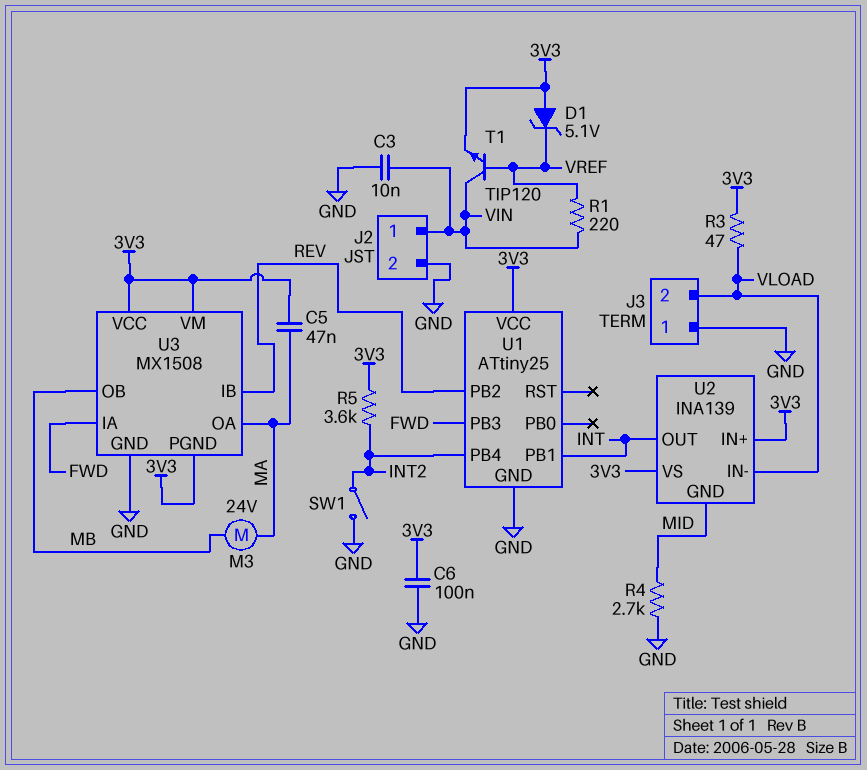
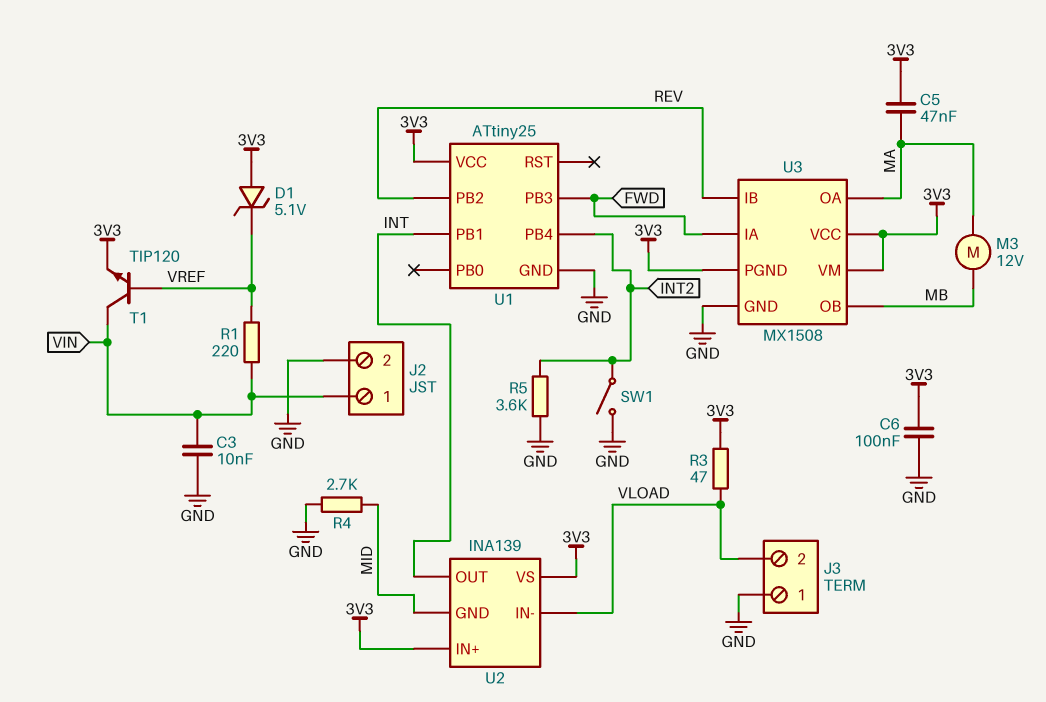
M3: motor 24V (MA, MB) -> motor 12V (MA, MB)
R5: 3.6k (3V3, INT2) -> 3.6k (GND, INT2)

